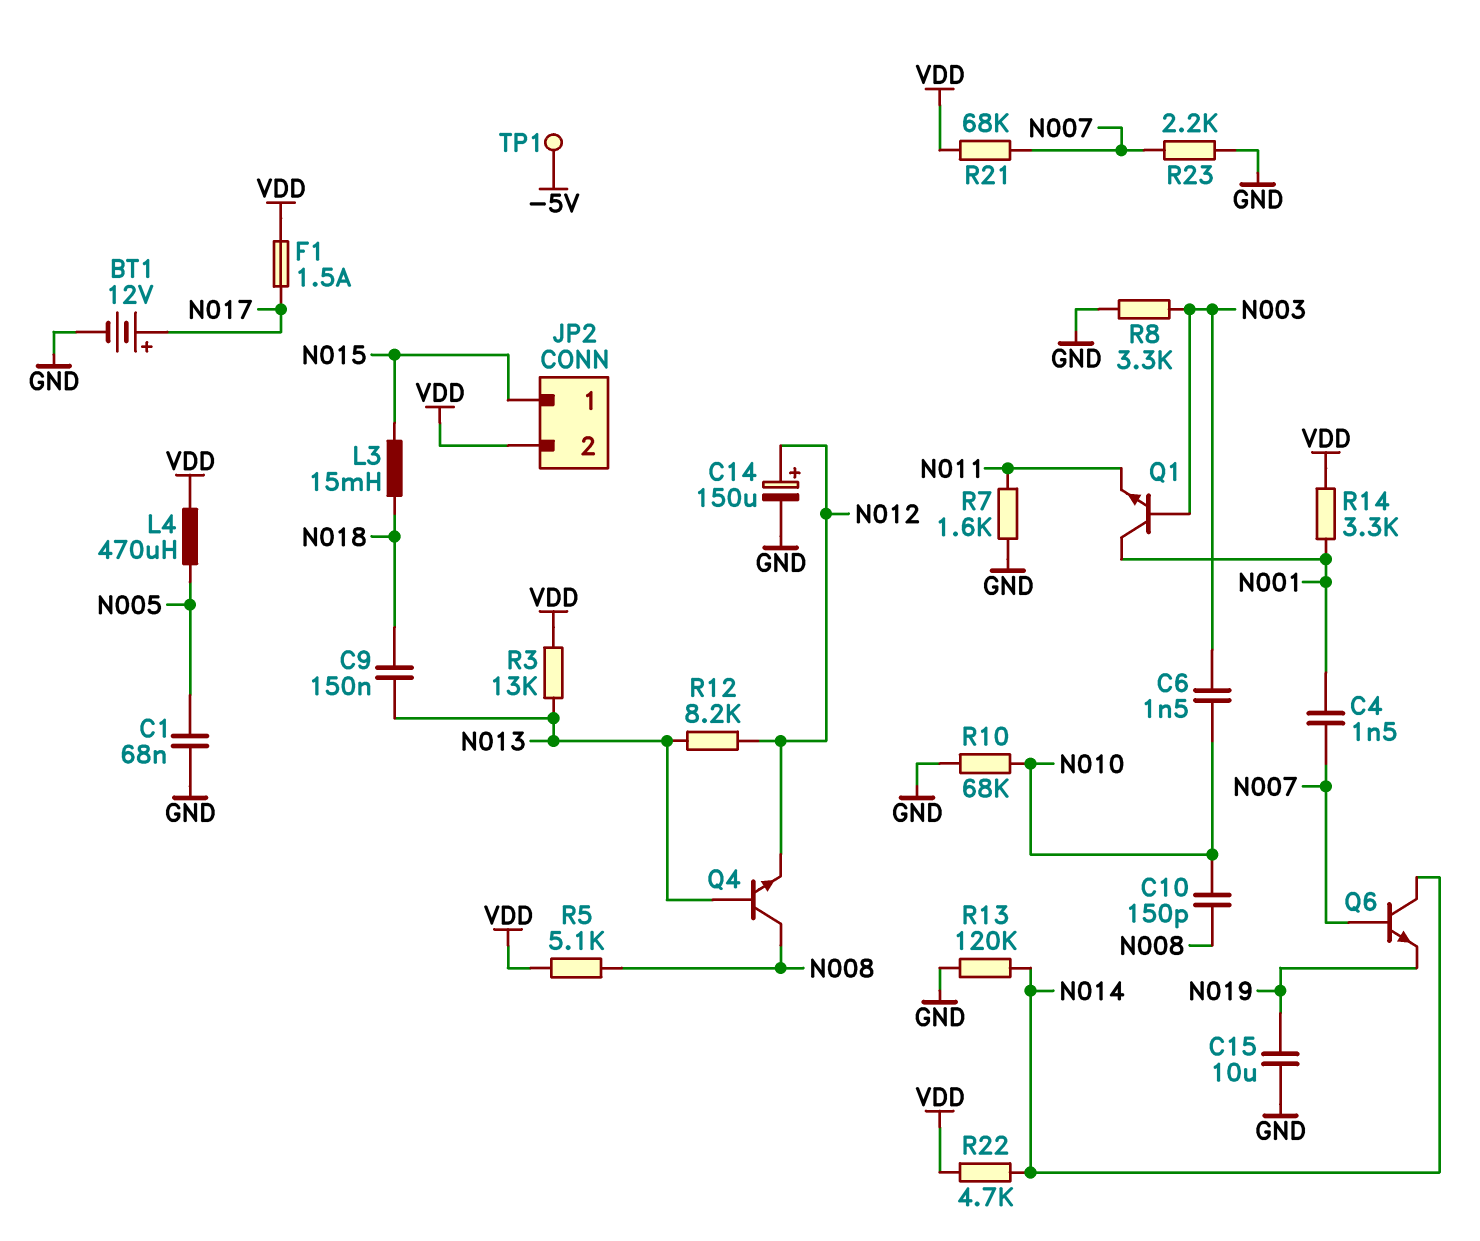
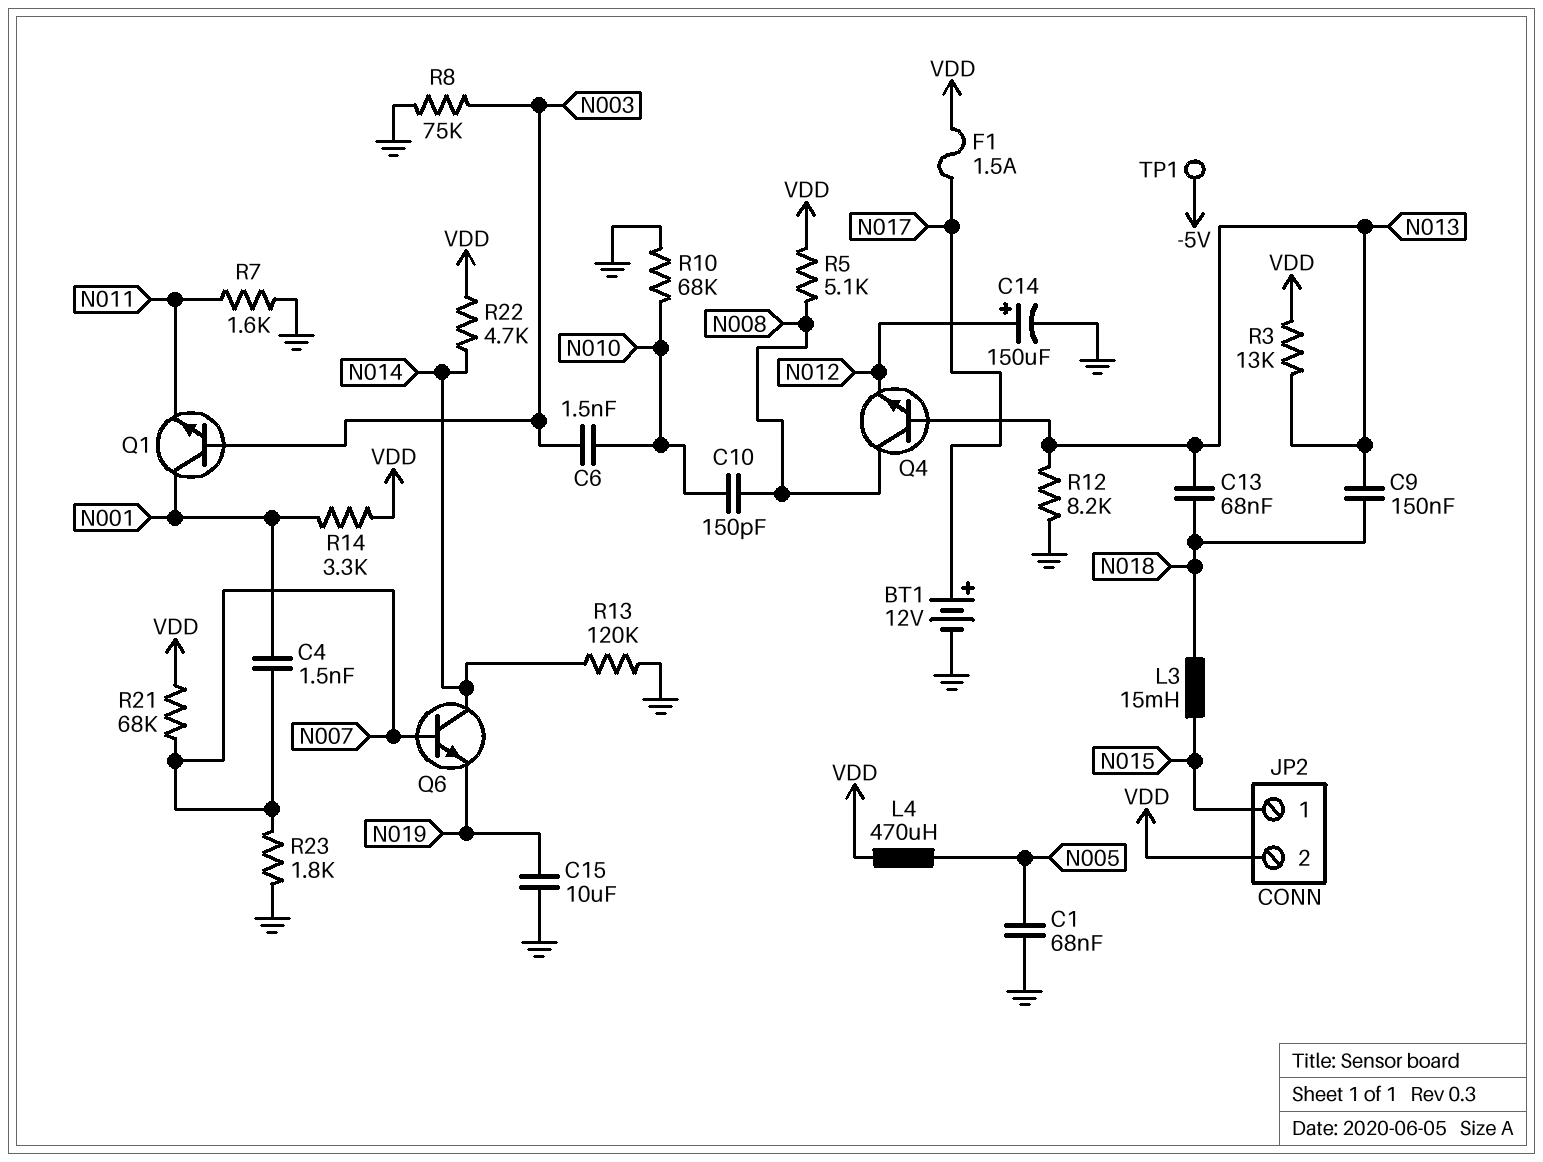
C13: none -> 68nF (N013, N018)
R8: 3.3k (GND, N003) -> 75k (GND, N003)
R12: 8.2k (N012, N013) -> 8.2k (GND, N013)
R23: 2.2k (GND, N007) -> 1.8k (GND, N007)

